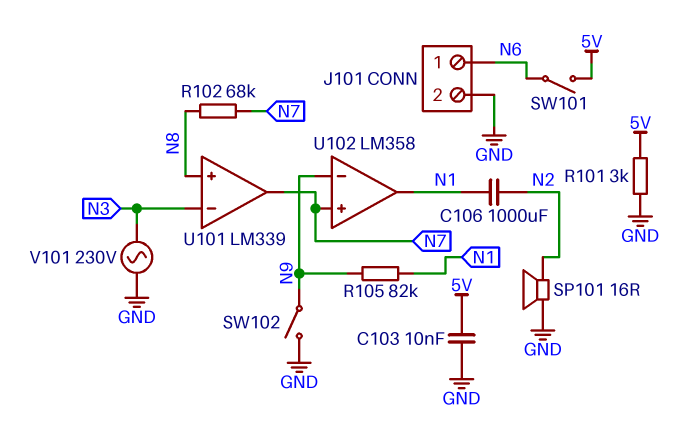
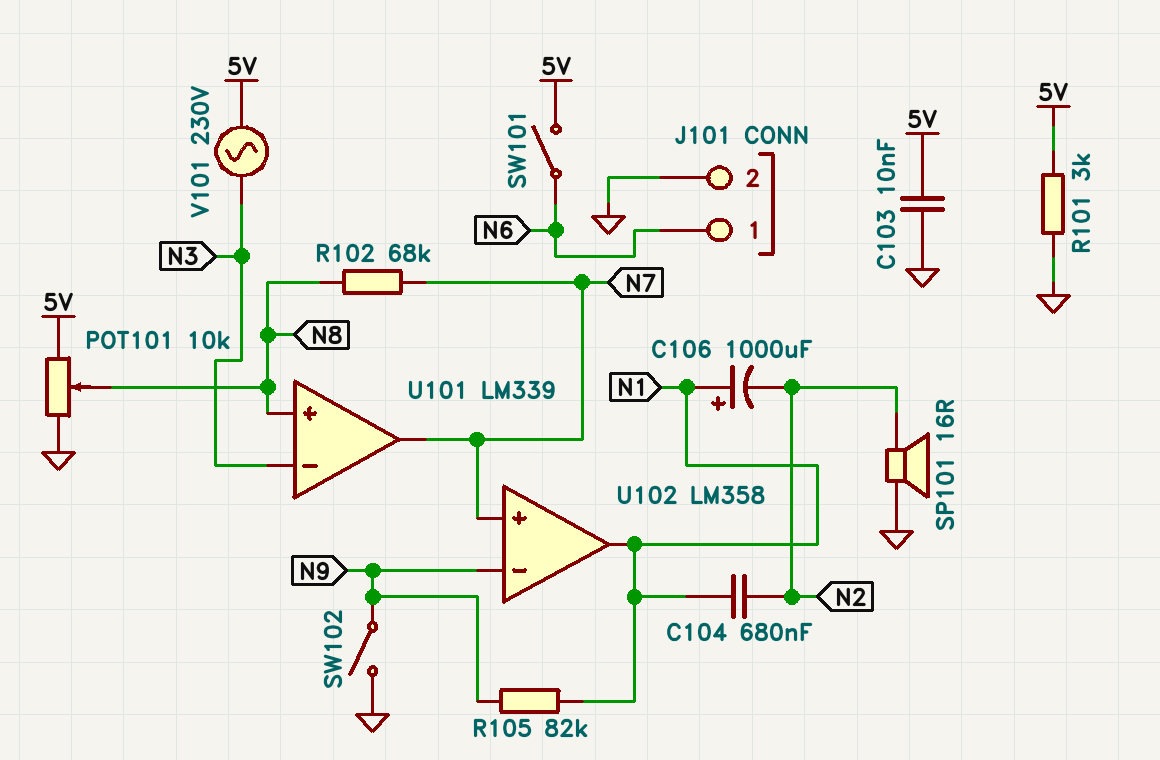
C104: none -> 680nF (N1, N2)
C106: 1000uF (N1, N2) -> 1000uF (plus N1, minus N2)
POT101: none -> 10k (5V, GND, wiper N8)
V101: AC 230V (GND, N3) -> AC 230V (5V, N3)

